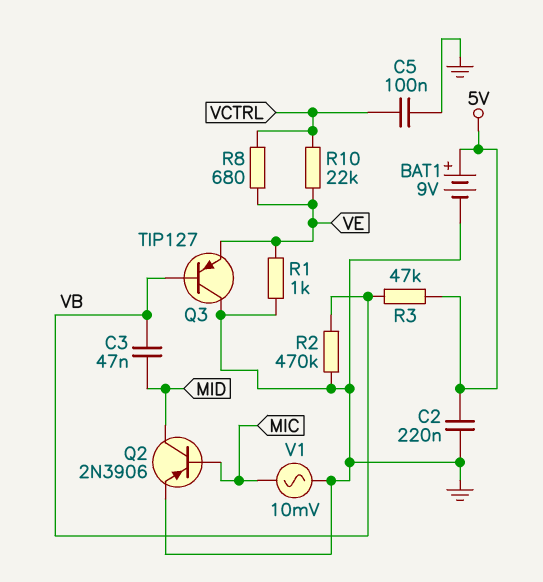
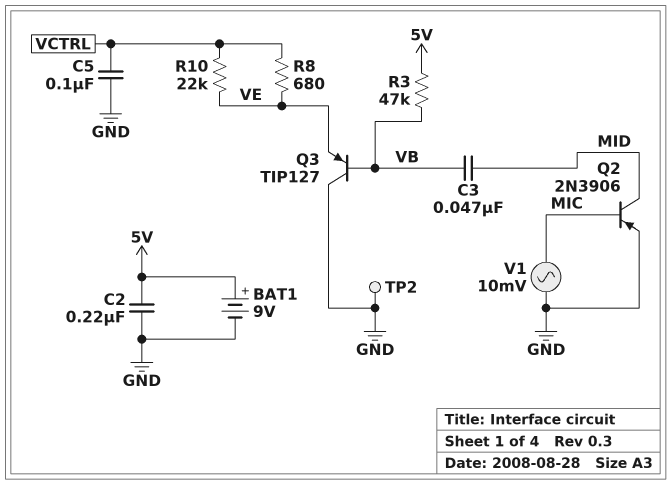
R1: 1k (GND, VE) -> none
R2: 470k (GND, VB) -> none
TP2: none -> test point (GND)

